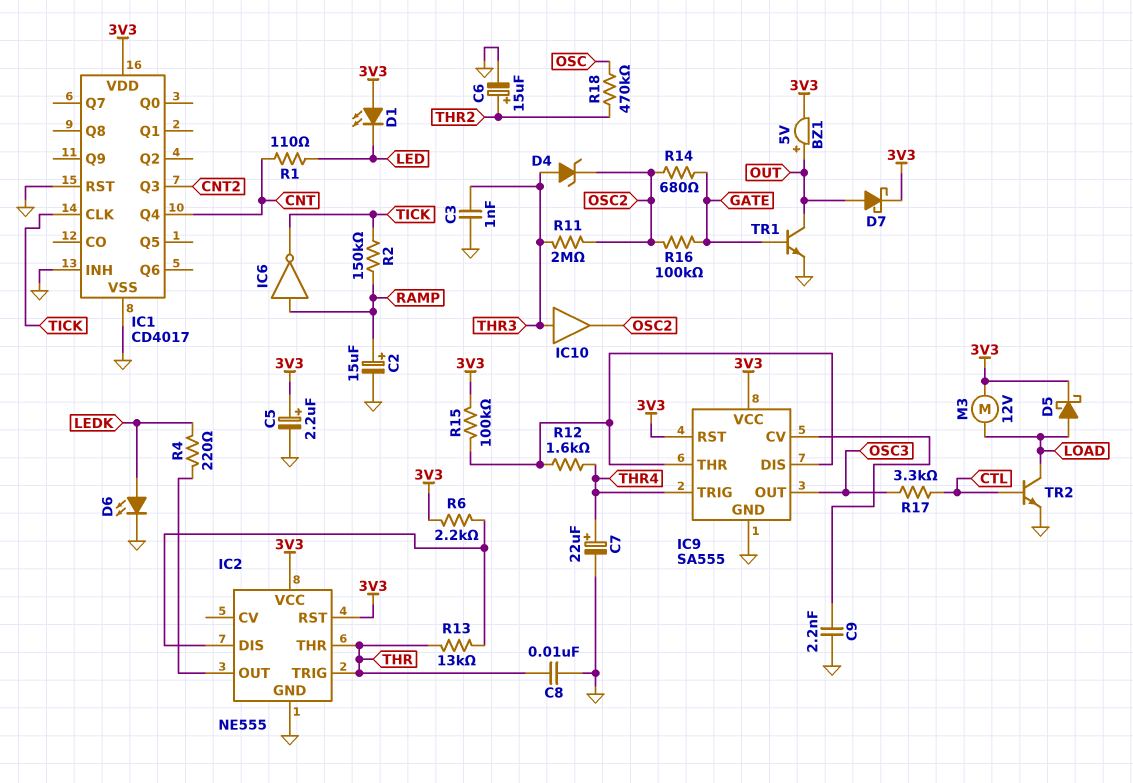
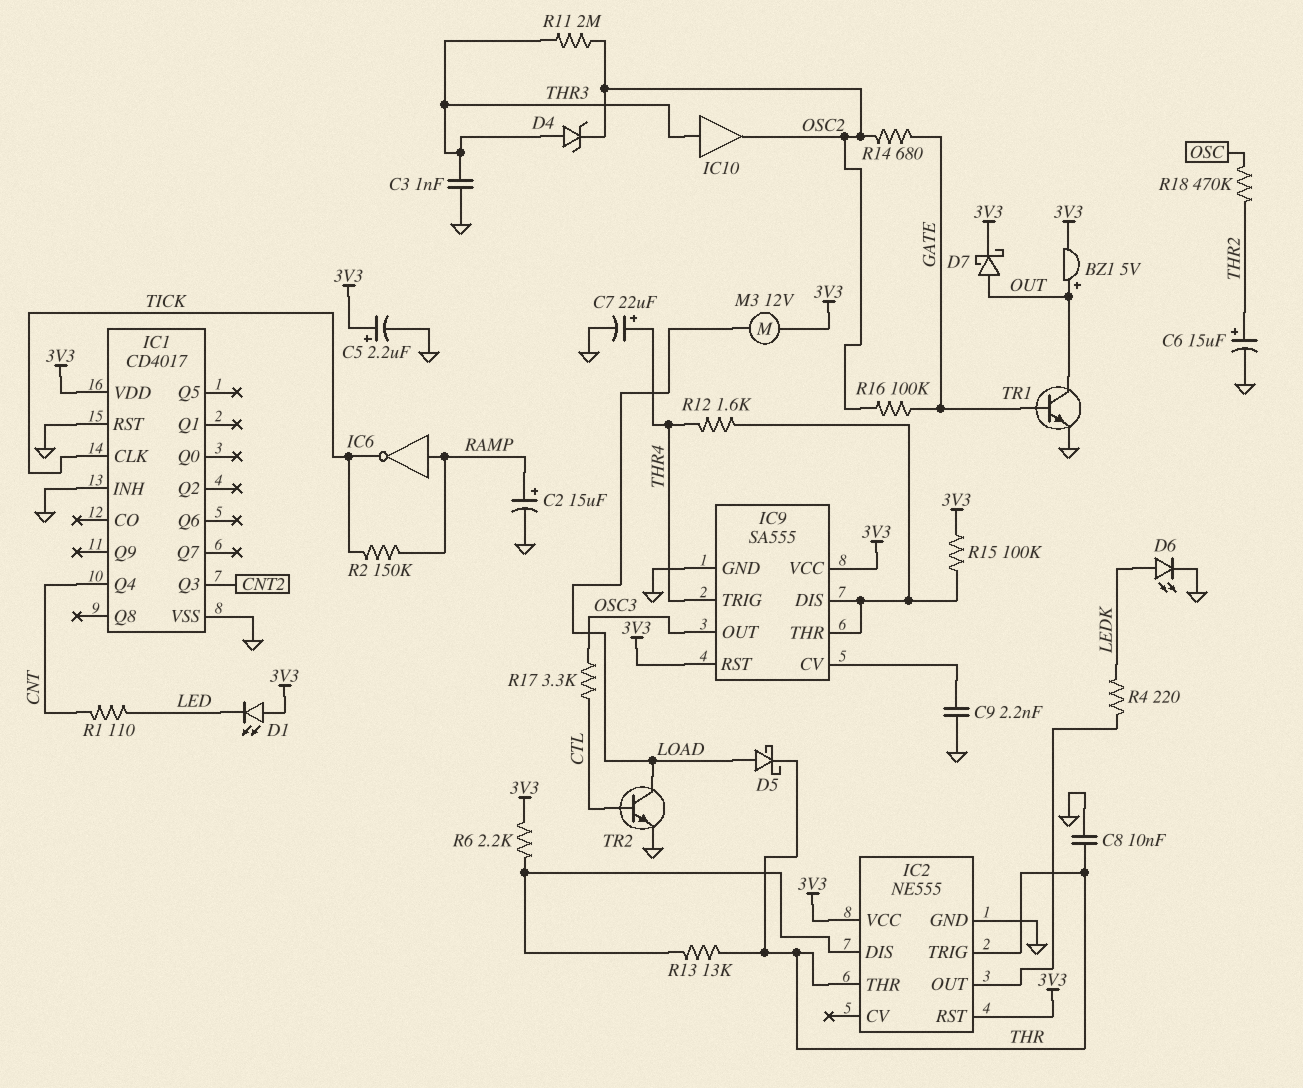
D5: schottky (A LOAD, K 3V3) -> schottky (A LOAD, K THR)

